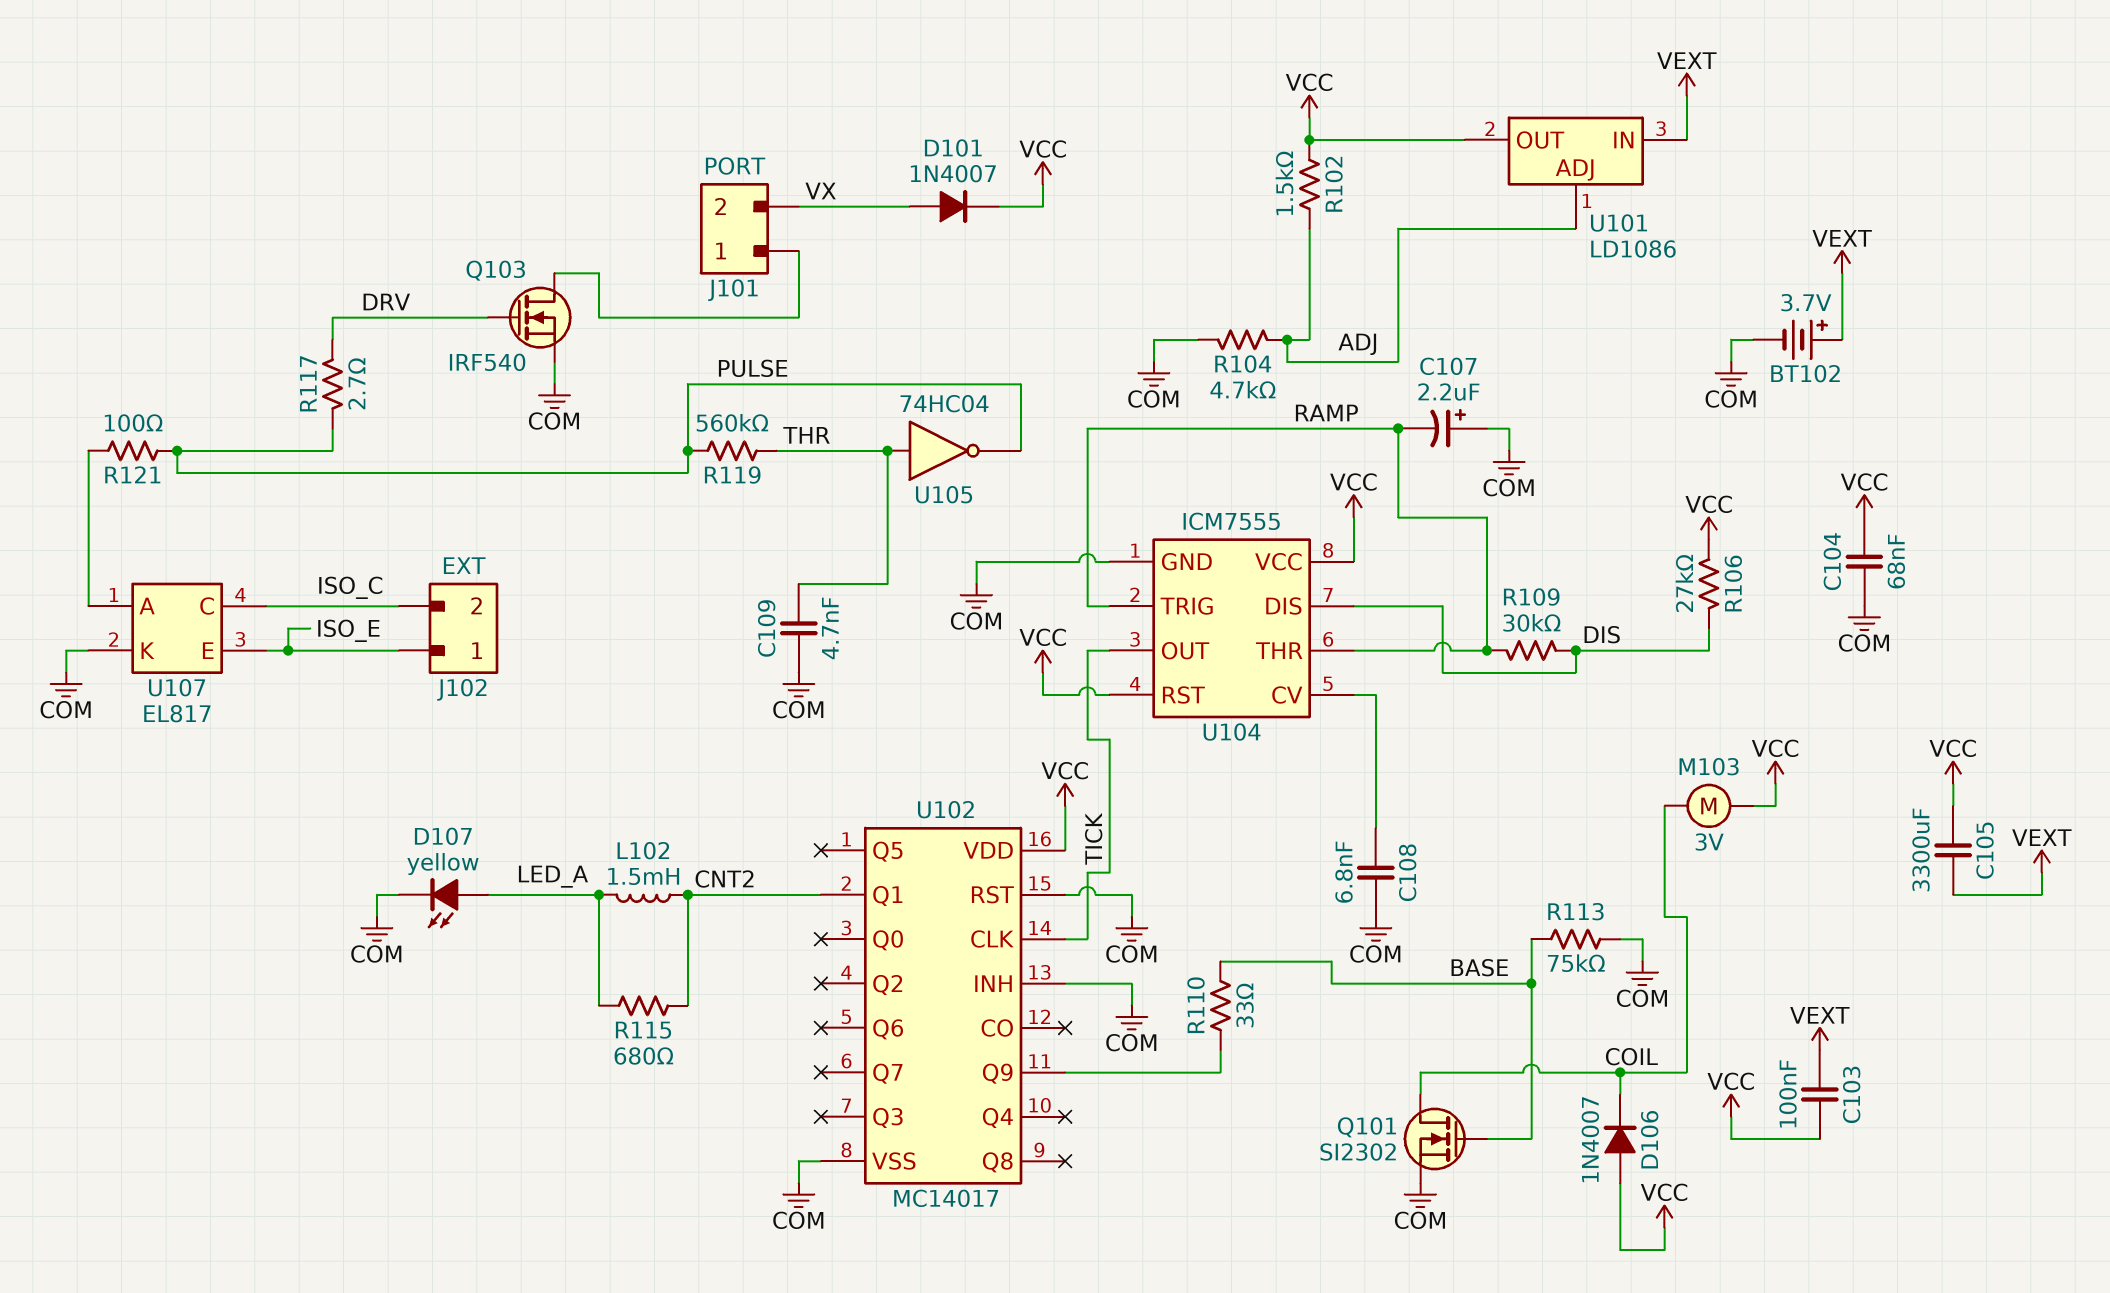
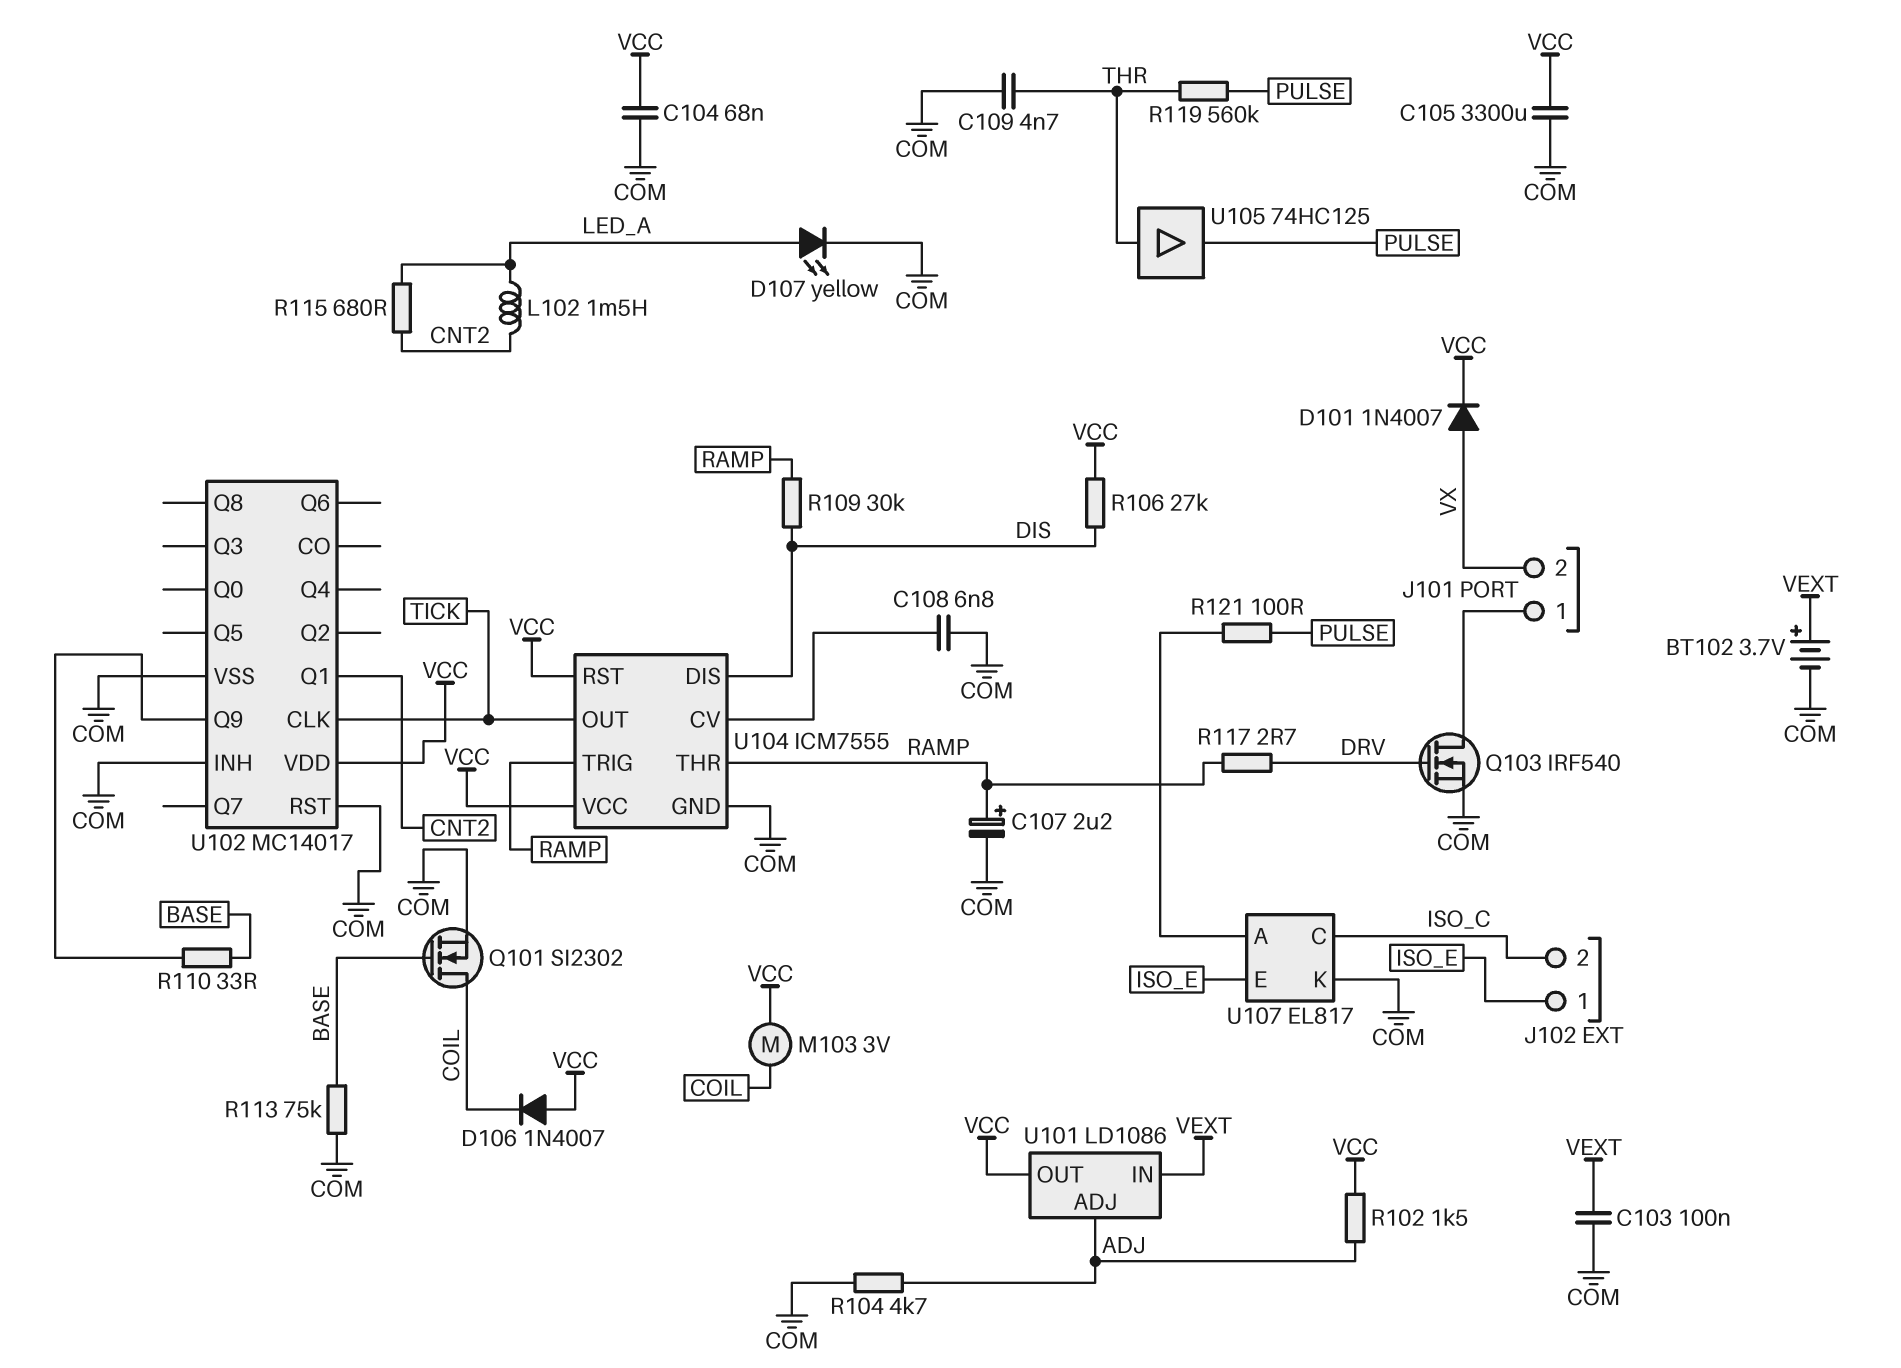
C103: 100nF (VCC, VEXT) -> 100nF (COM, VEXT)
C105: 3300uF (VCC, VEXT) -> 3300uF (COM, VCC)
C107: 2.2uF (plus COM, minus RAMP) -> 2.2uF (plus RAMP, minus COM)
R117: 2.7 (DRV, PULSE) -> 2.7 (DRV, RAMP)
U105: NOT 74HC04 (in THR, out PULSE) -> buffer 74HC125 (in THR, out PULSE)

